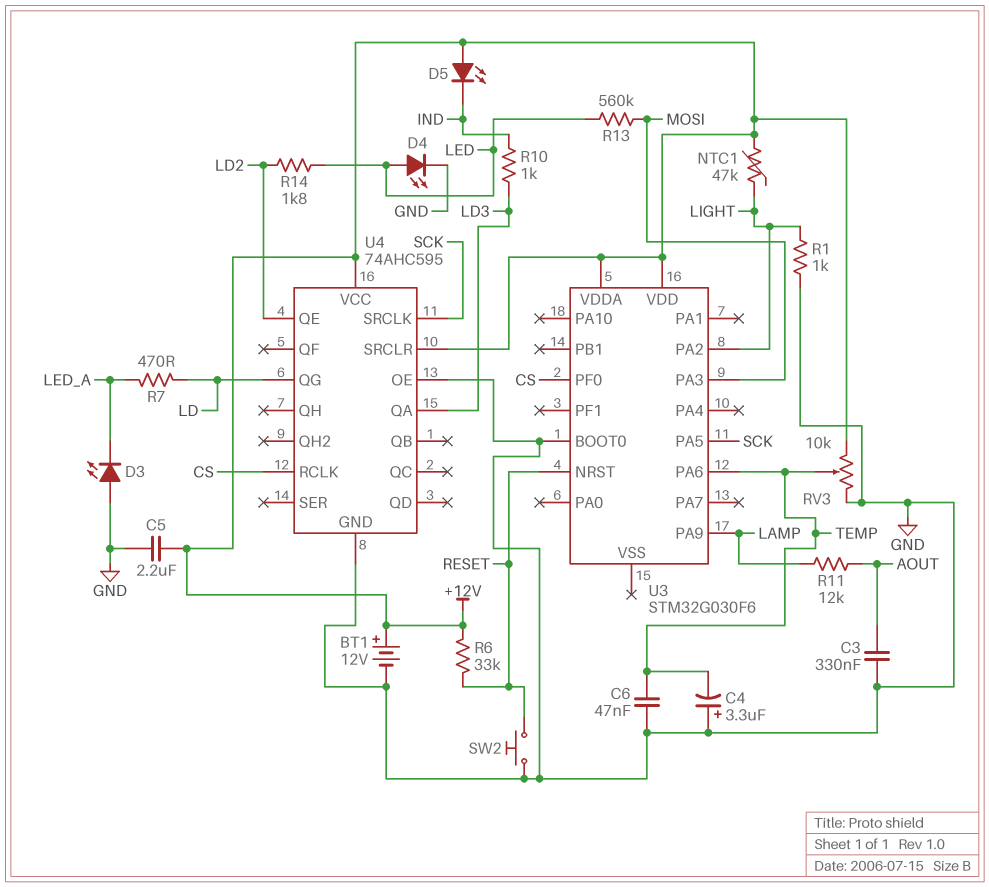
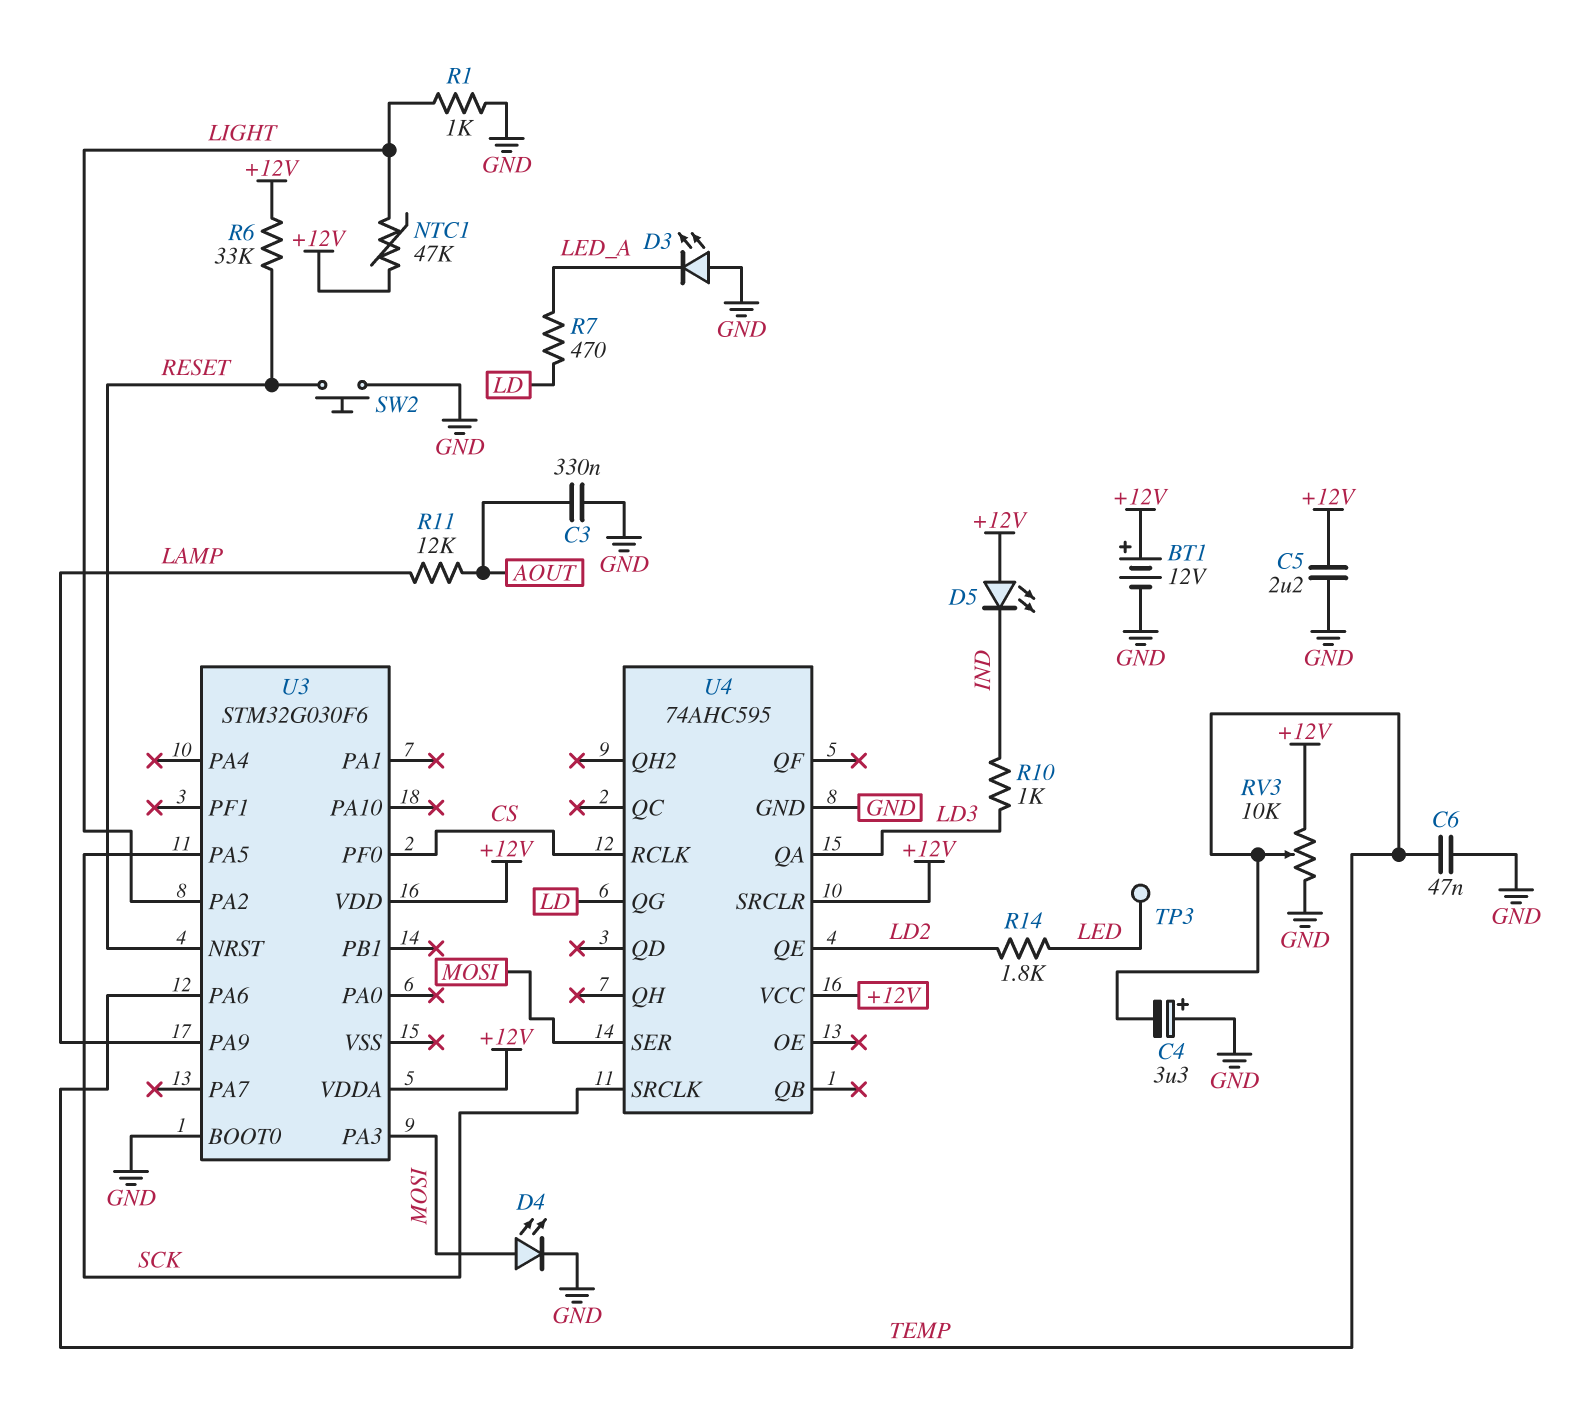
D4: LED (A LED, K GND) -> LED (A MOSI, K GND)
R13: 560k (LED, MOSI) -> none
TP3: none -> test point (LED)
U4 pin OE: GND -> none
U4 pin SER: none -> MOSI

